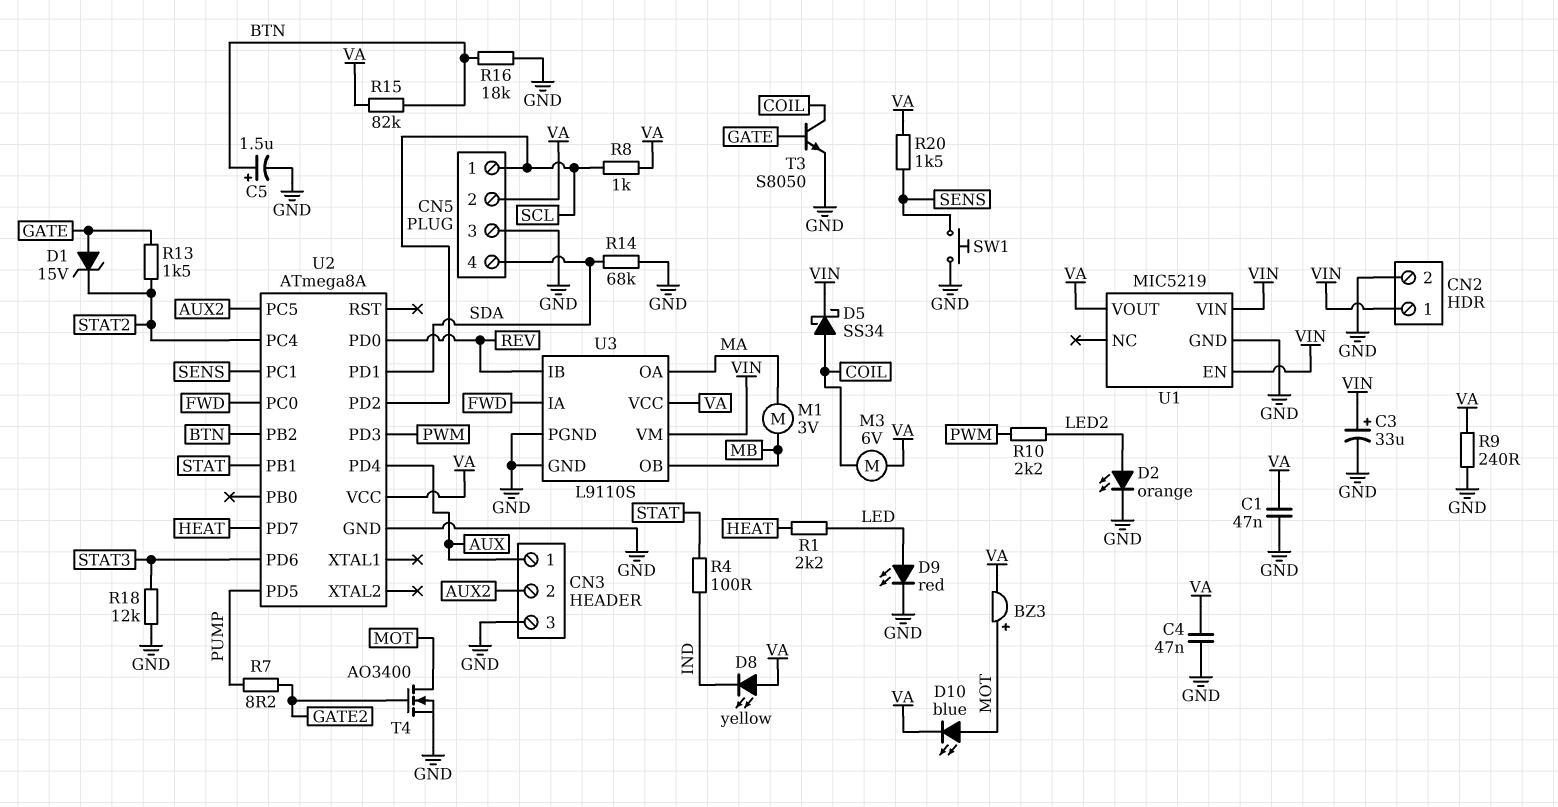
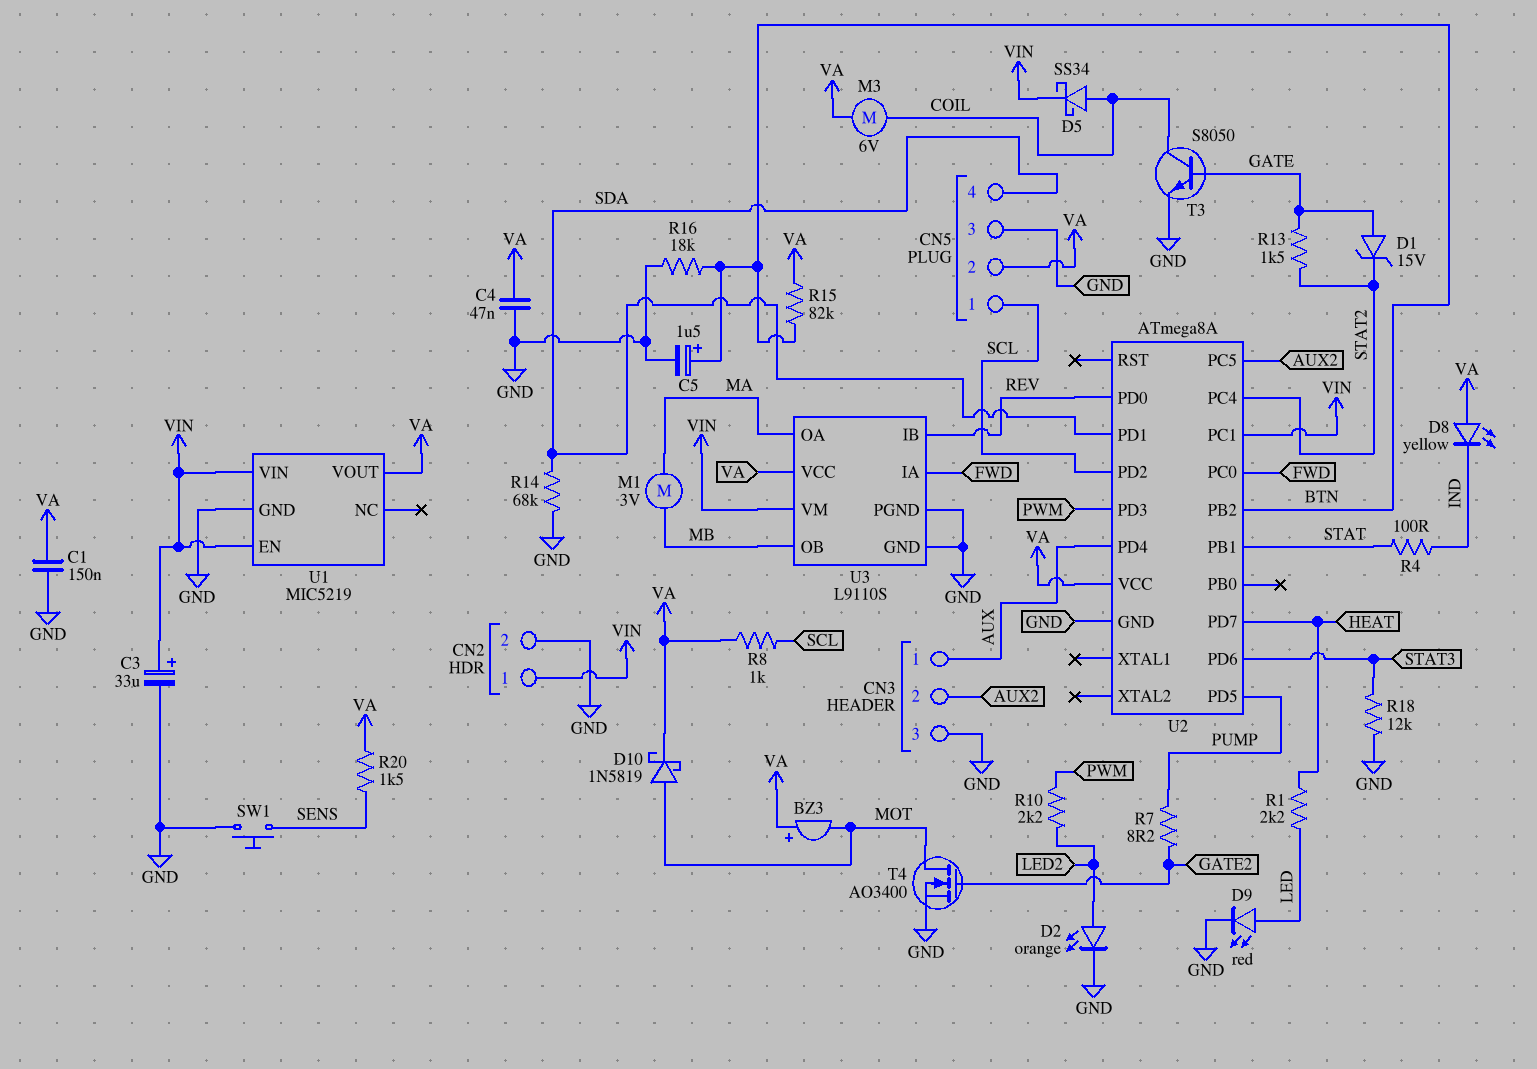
BZ3: buzzer (plus MOT, minus VA) -> buzzer (plus VA, minus MOT)
C1: 47nF (GND, VA) -> 150nF (GND, VA)
D10: LED blue (A MOT, K VA) -> schottky 1N5819 (A MOT, K VA)
R9: 240 (GND, VA) -> none
U2 pin PC1: SENS -> VIN

